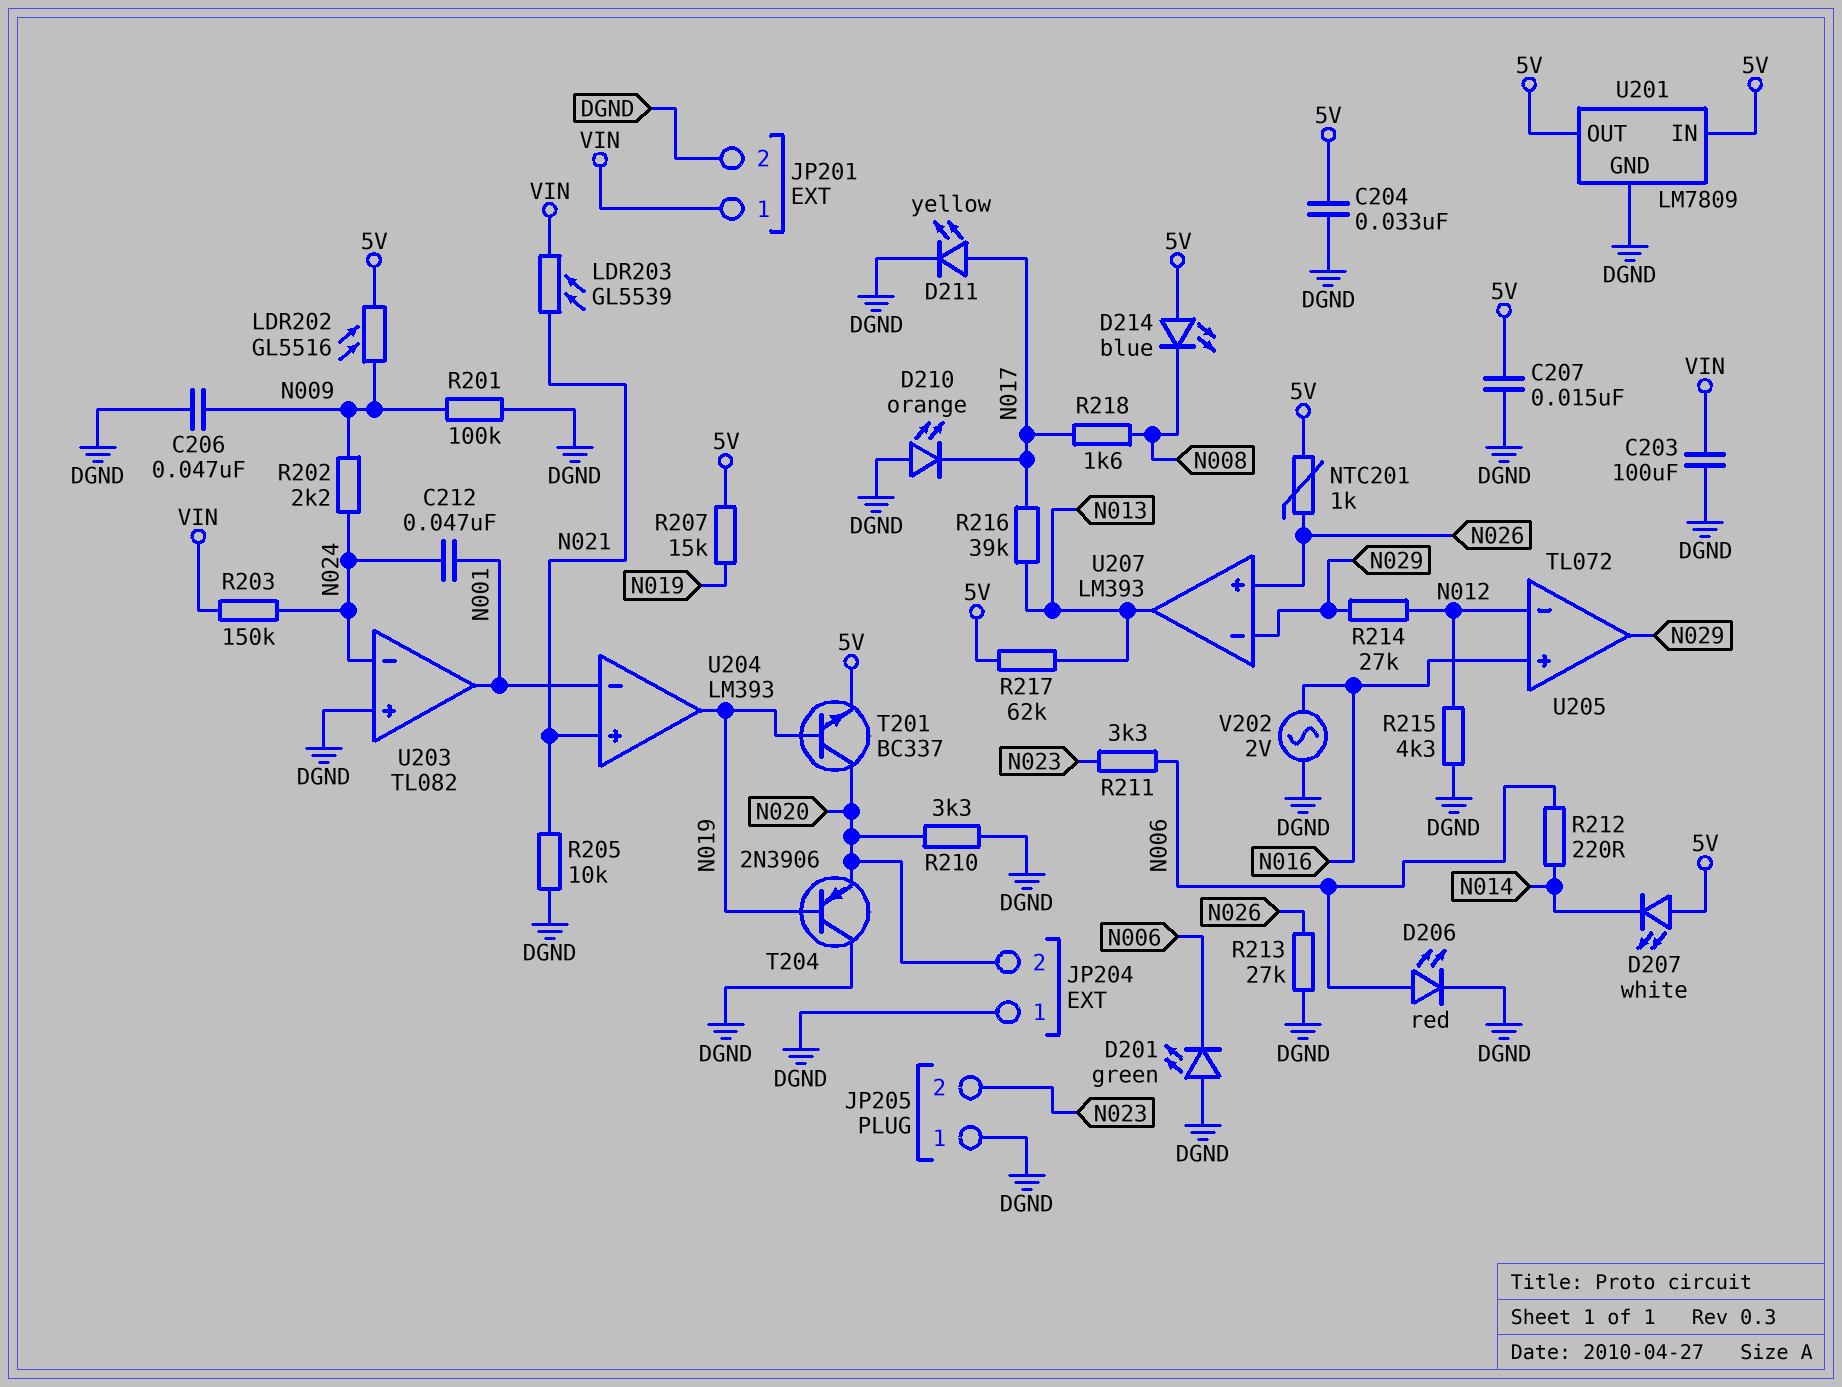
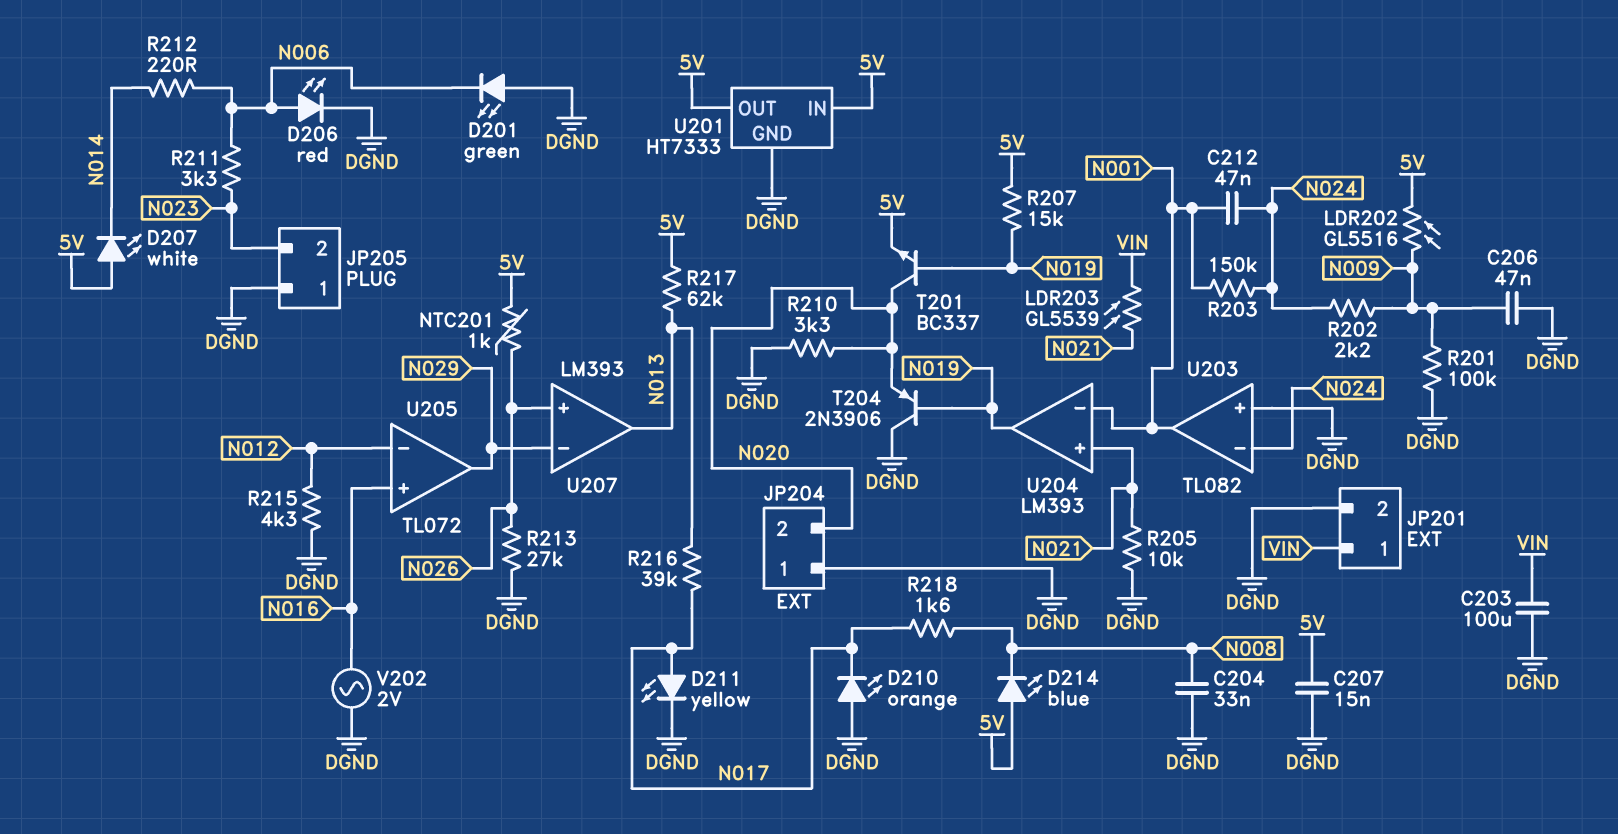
C204: 33nF (5V, DGND) -> 33nF (DGND, N008)
R203: 150k (N024, VIN) -> 150k (N001, N024)
R214: 27k (N012, N029) -> none
U201: LM7809 -> HT7333

